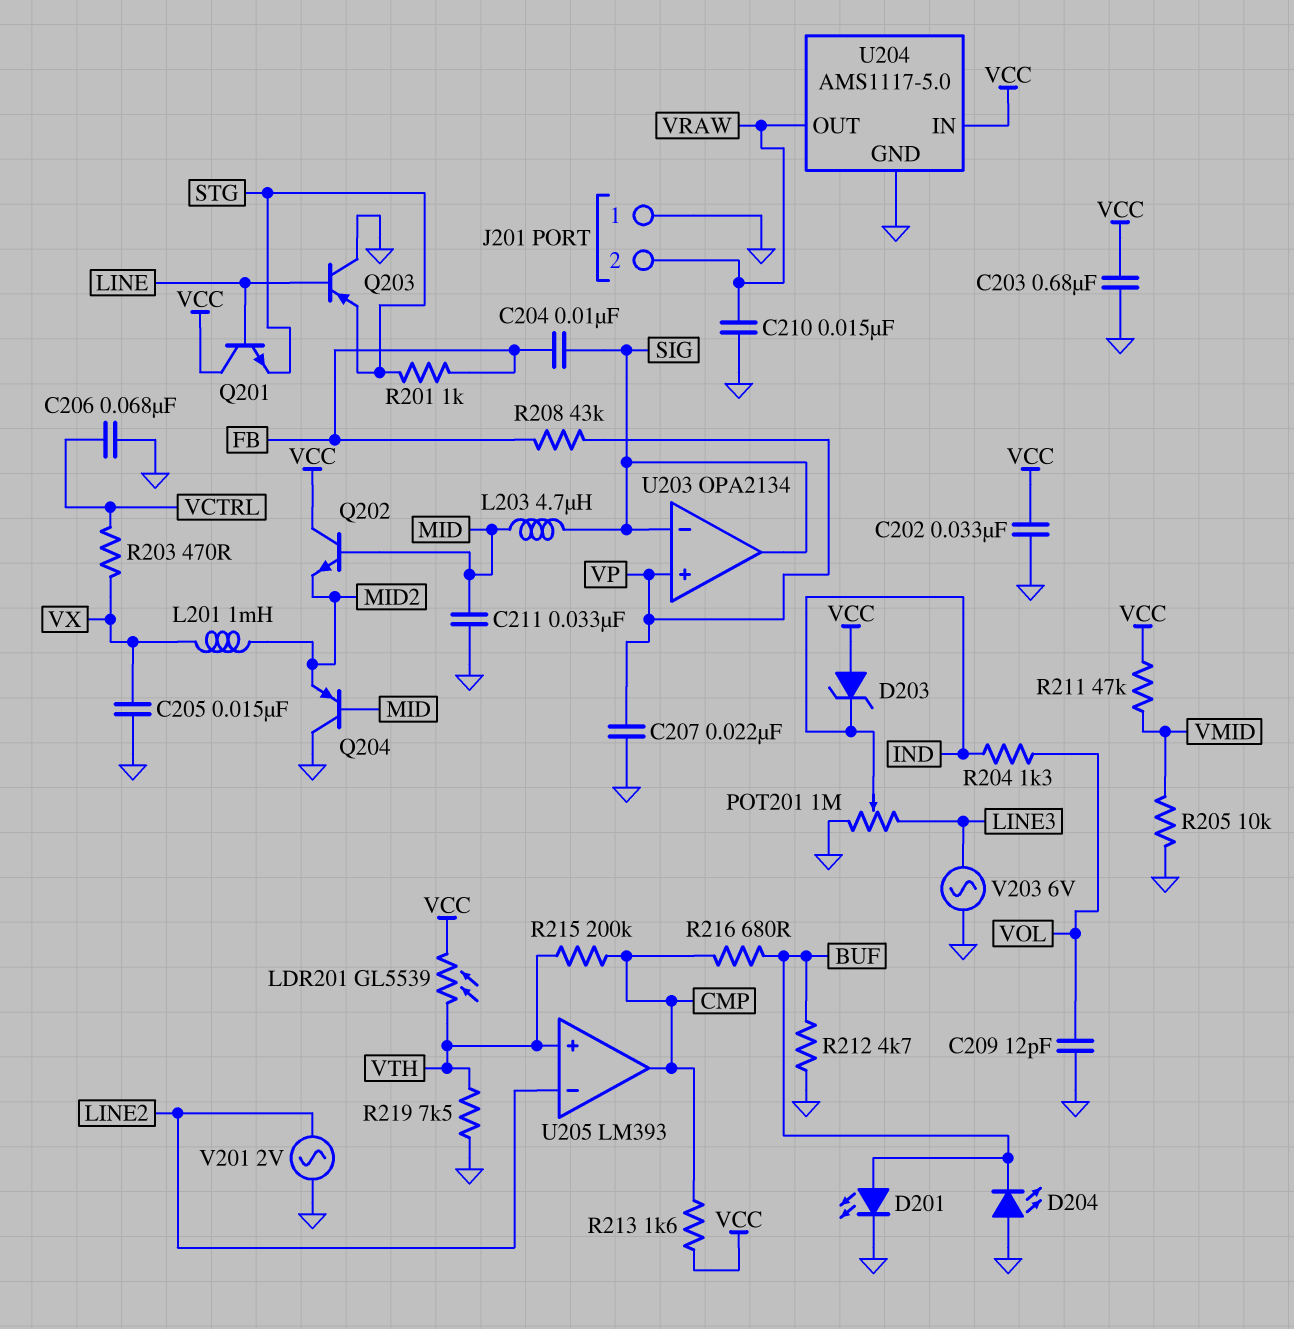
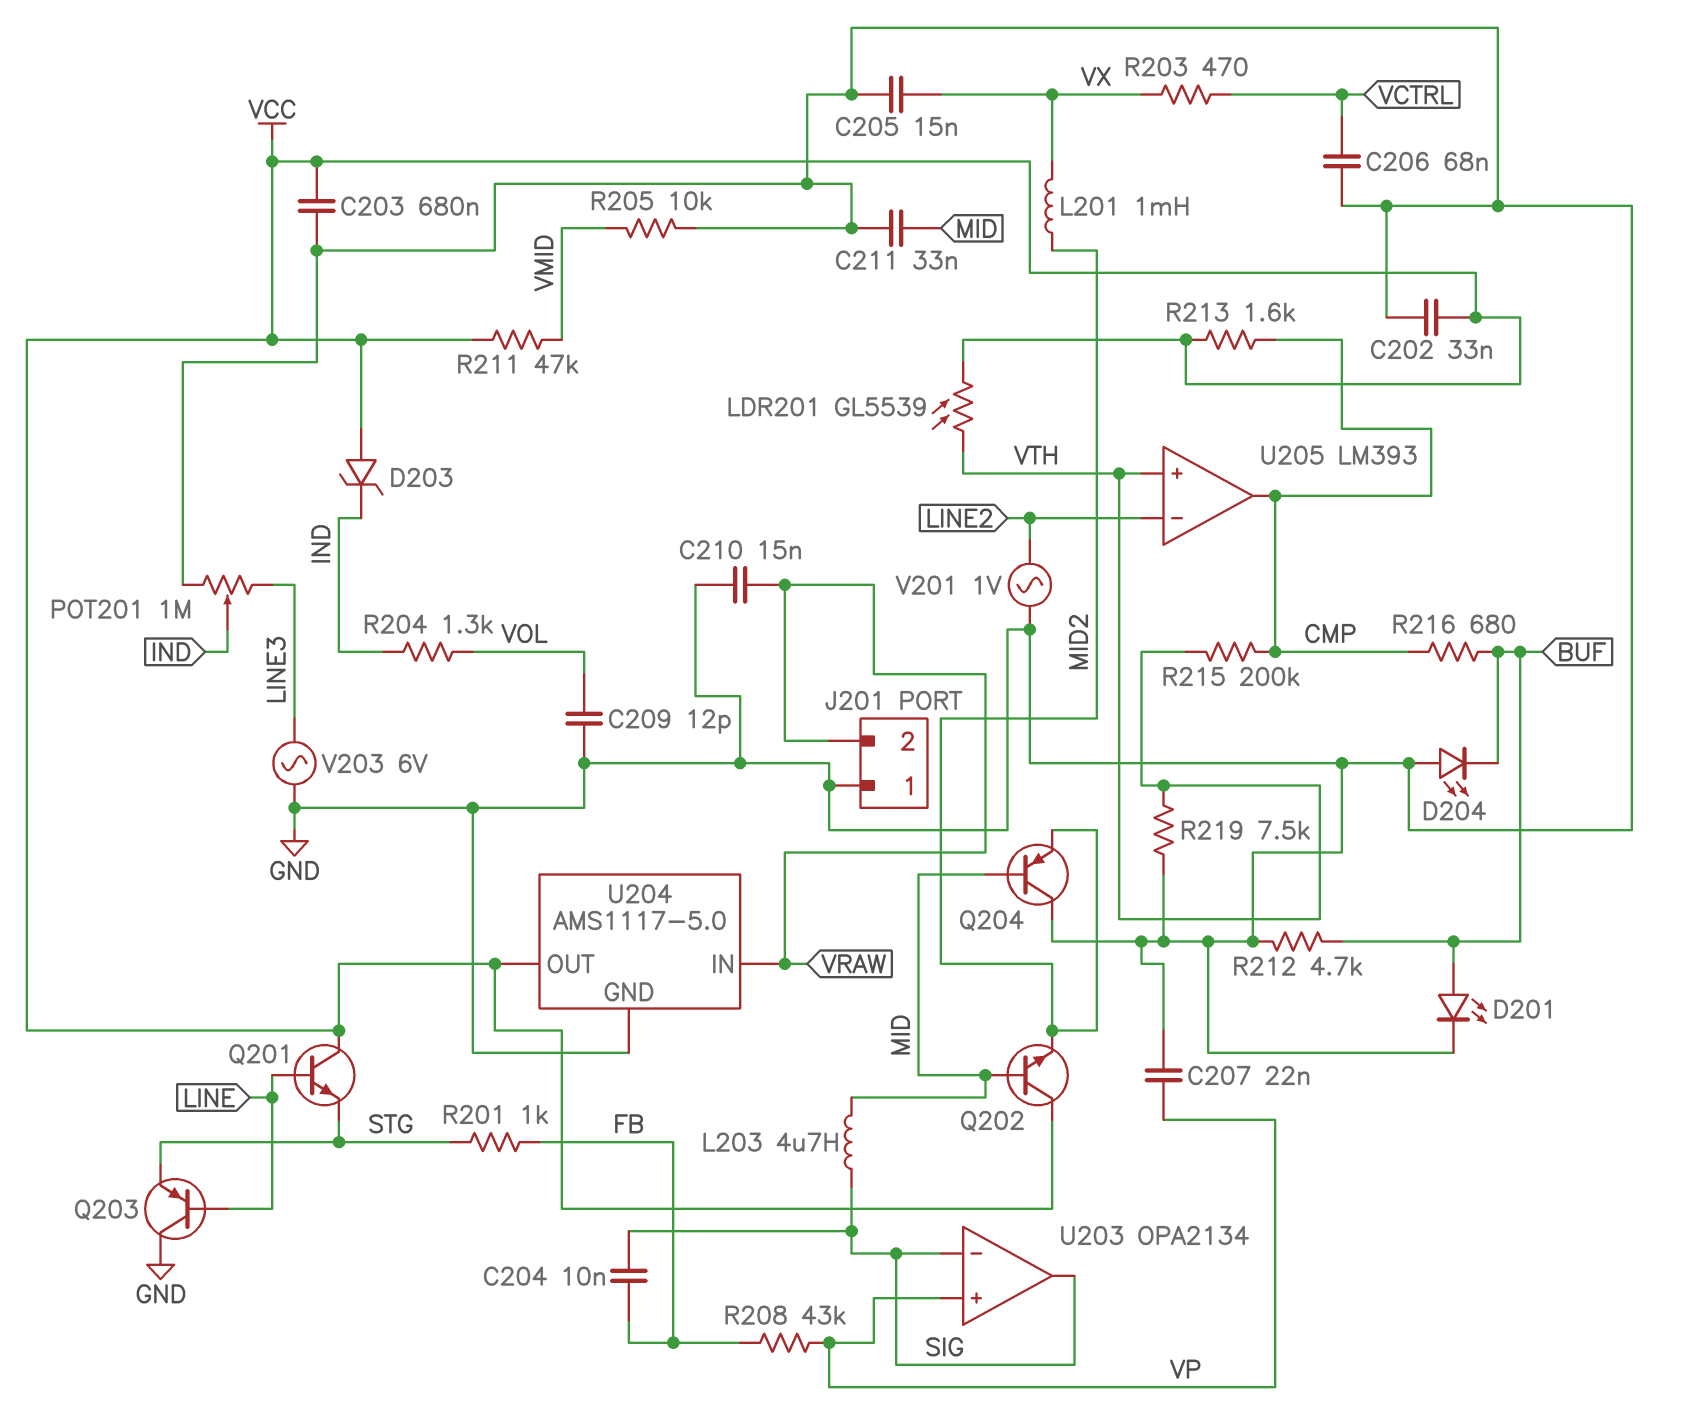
U204 pin IN: VCC -> VRAW
U204 pin OUT: VRAW -> VCC
V201: AC 2V (GND, LINE2) -> AC 1V (GND, LINE2)

